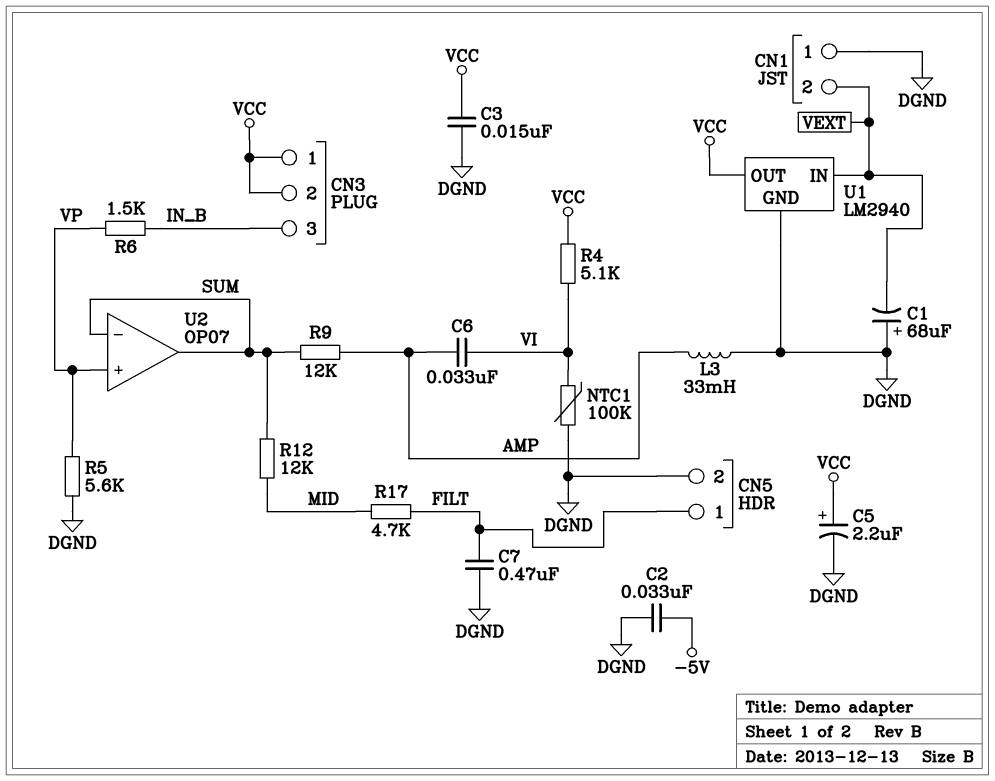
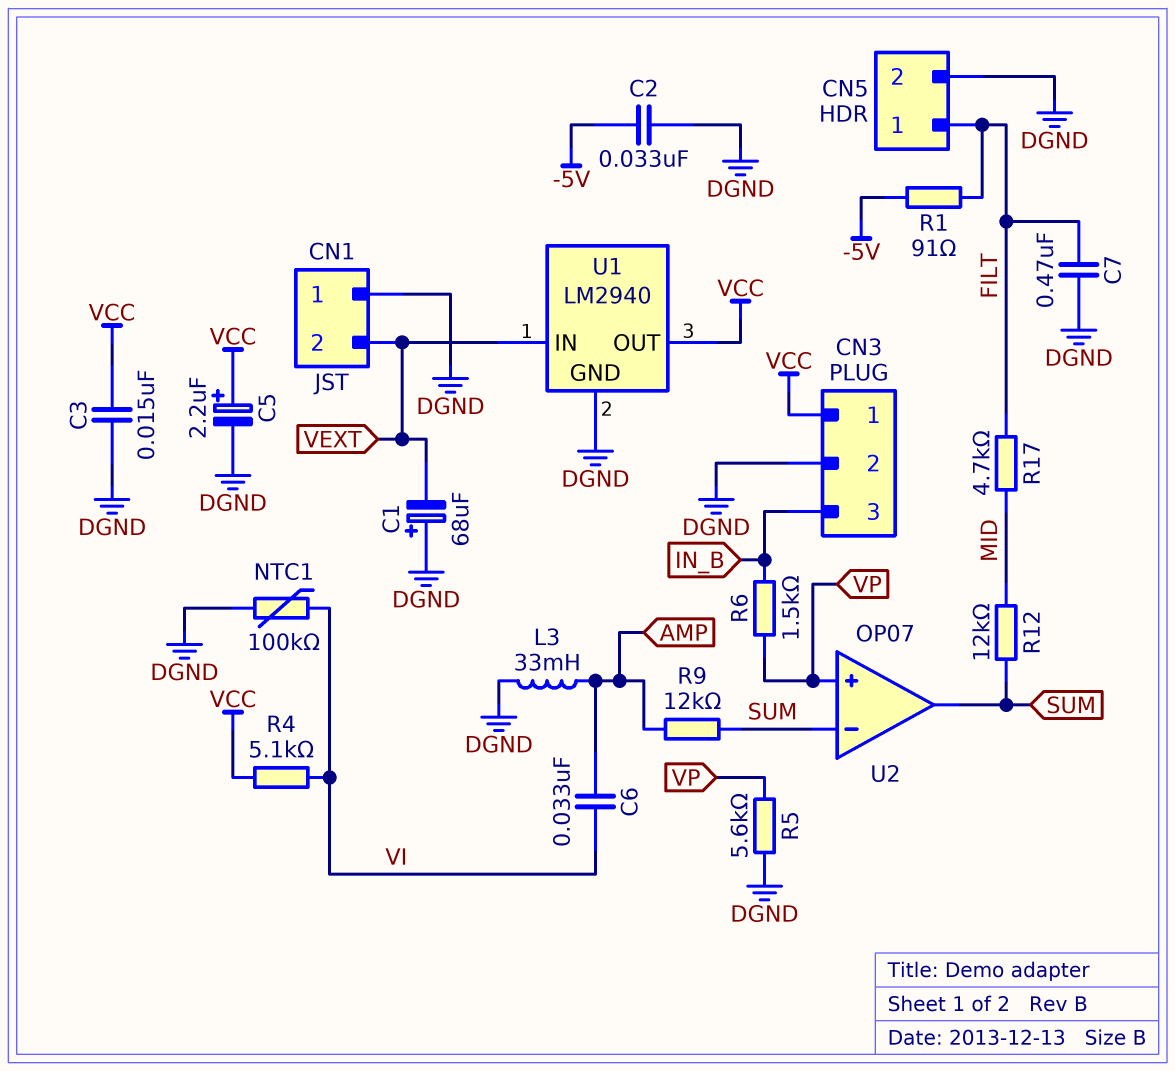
CN3 pin 2: VCC -> DGND
R1: none -> 91 (-5V, FILT)

